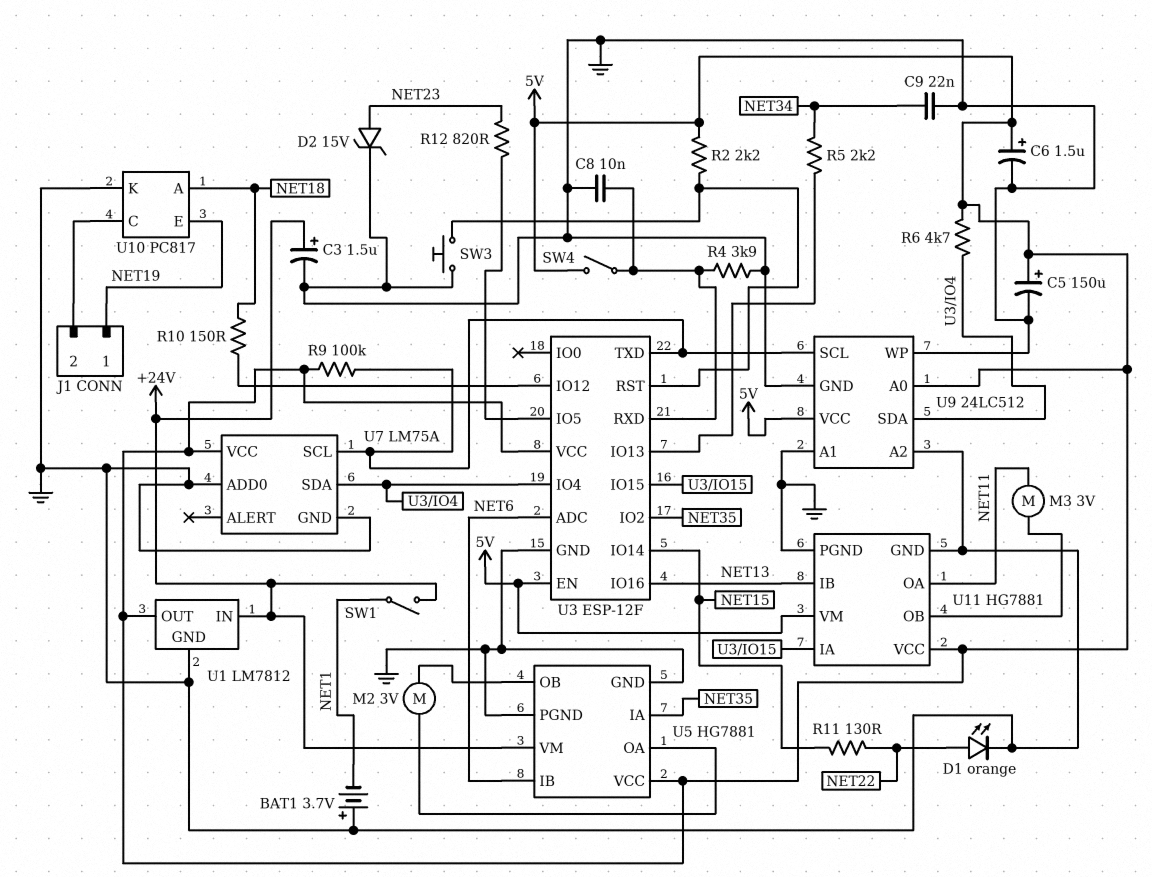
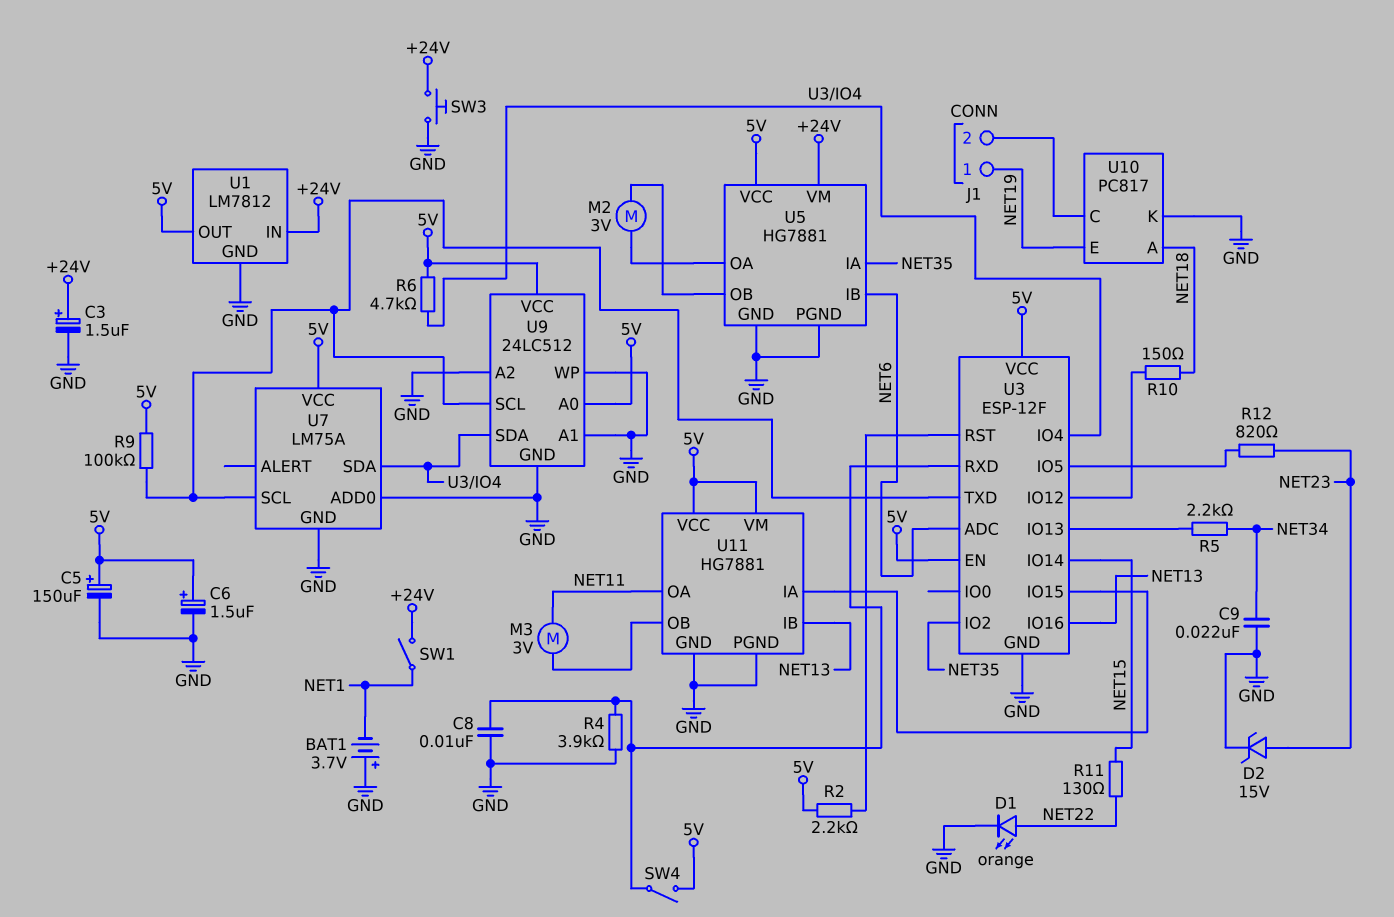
SW3: button (GND, U3/RST) -> button (+24V, GND)

